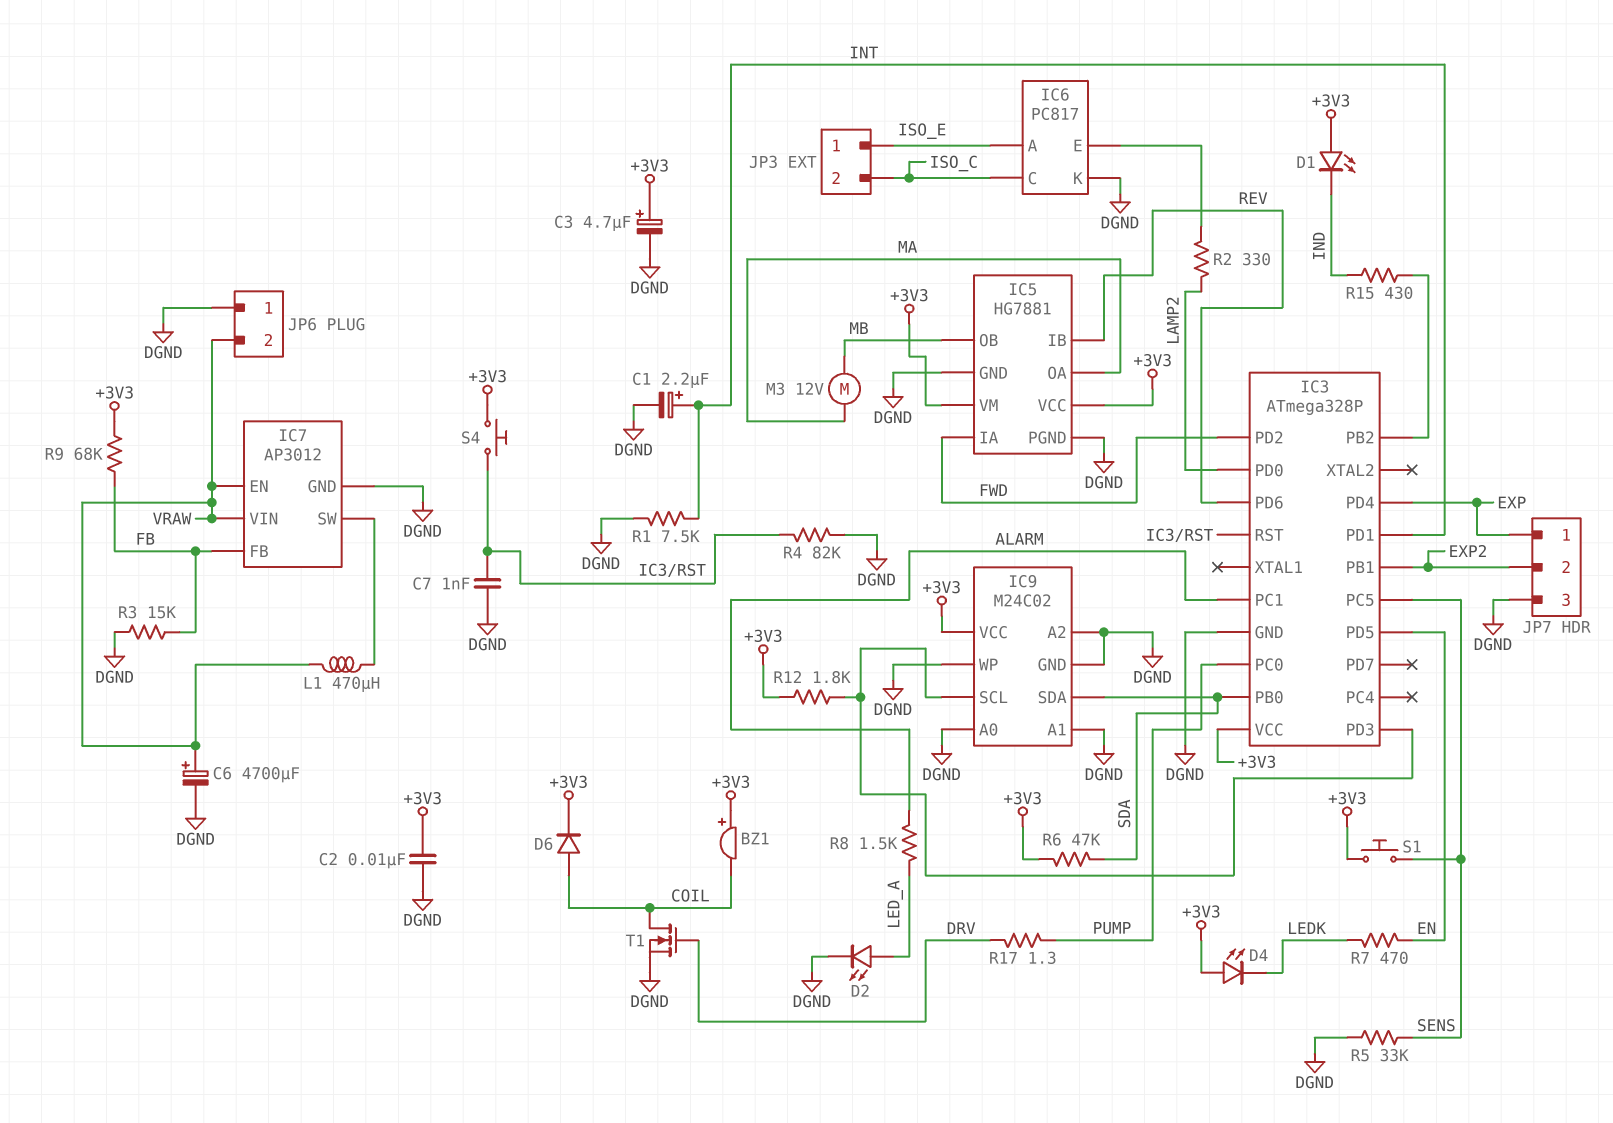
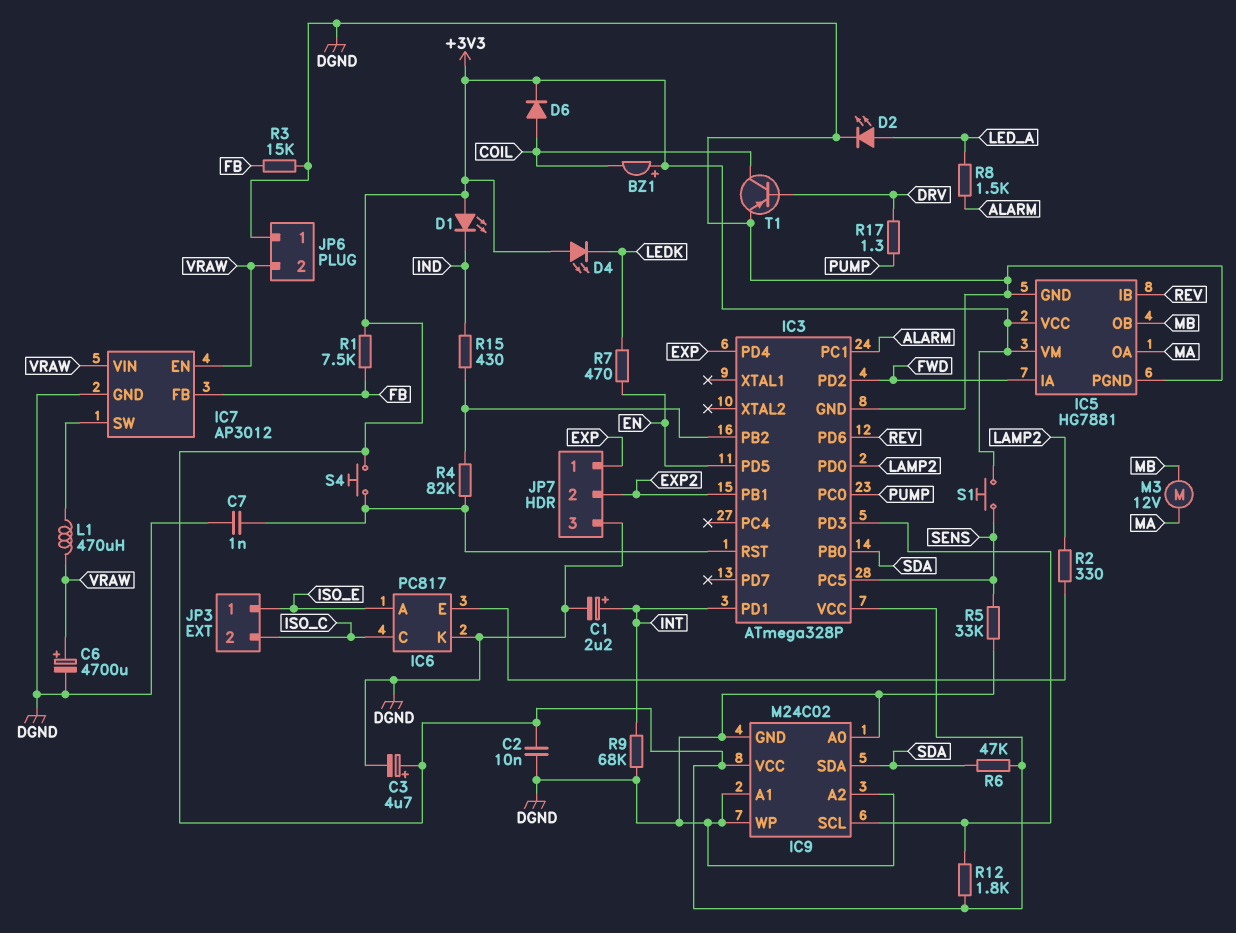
R1: 7.5k (DGND, INT) -> 7.5k (+3V3, FB)
R4: 82k (DGND, IC3/RST) -> 82k (IC3/PB2, IC3/RST)
R9: 68k (+3V3, FB) -> 68k (DGND, INT)
T1: NMOS (G DRV, D COIL, S DGND) -> PNP (B DRV, C COIL, E DGND)

